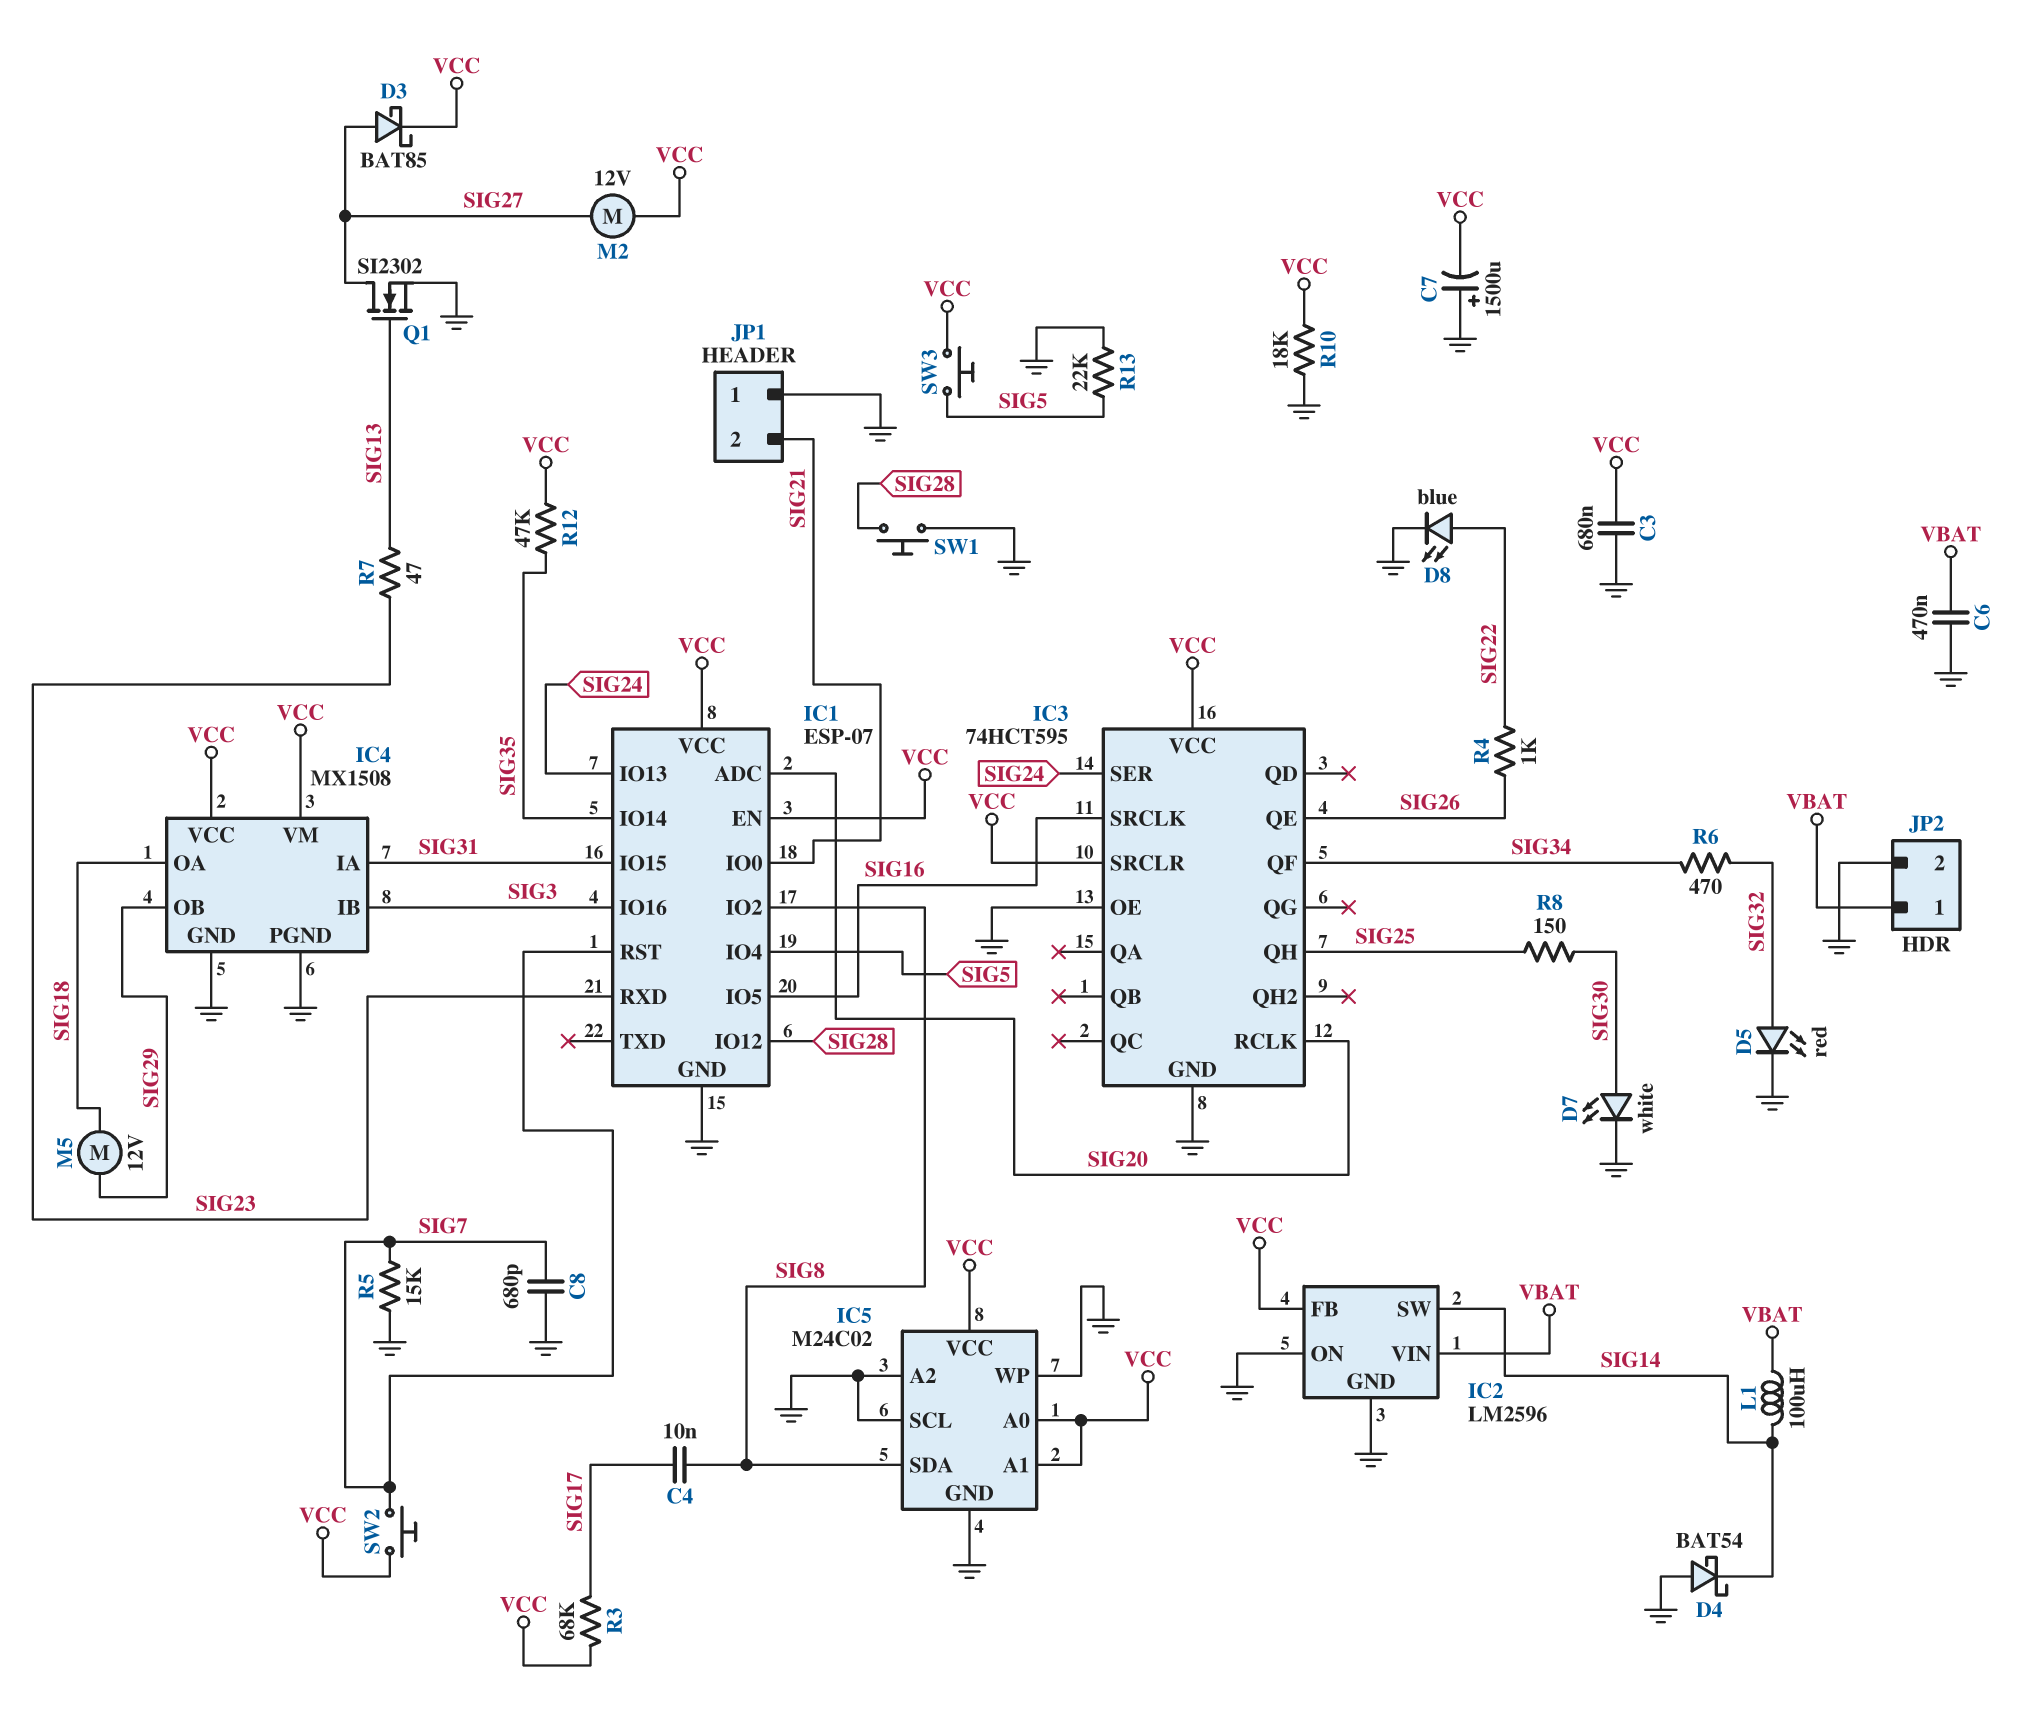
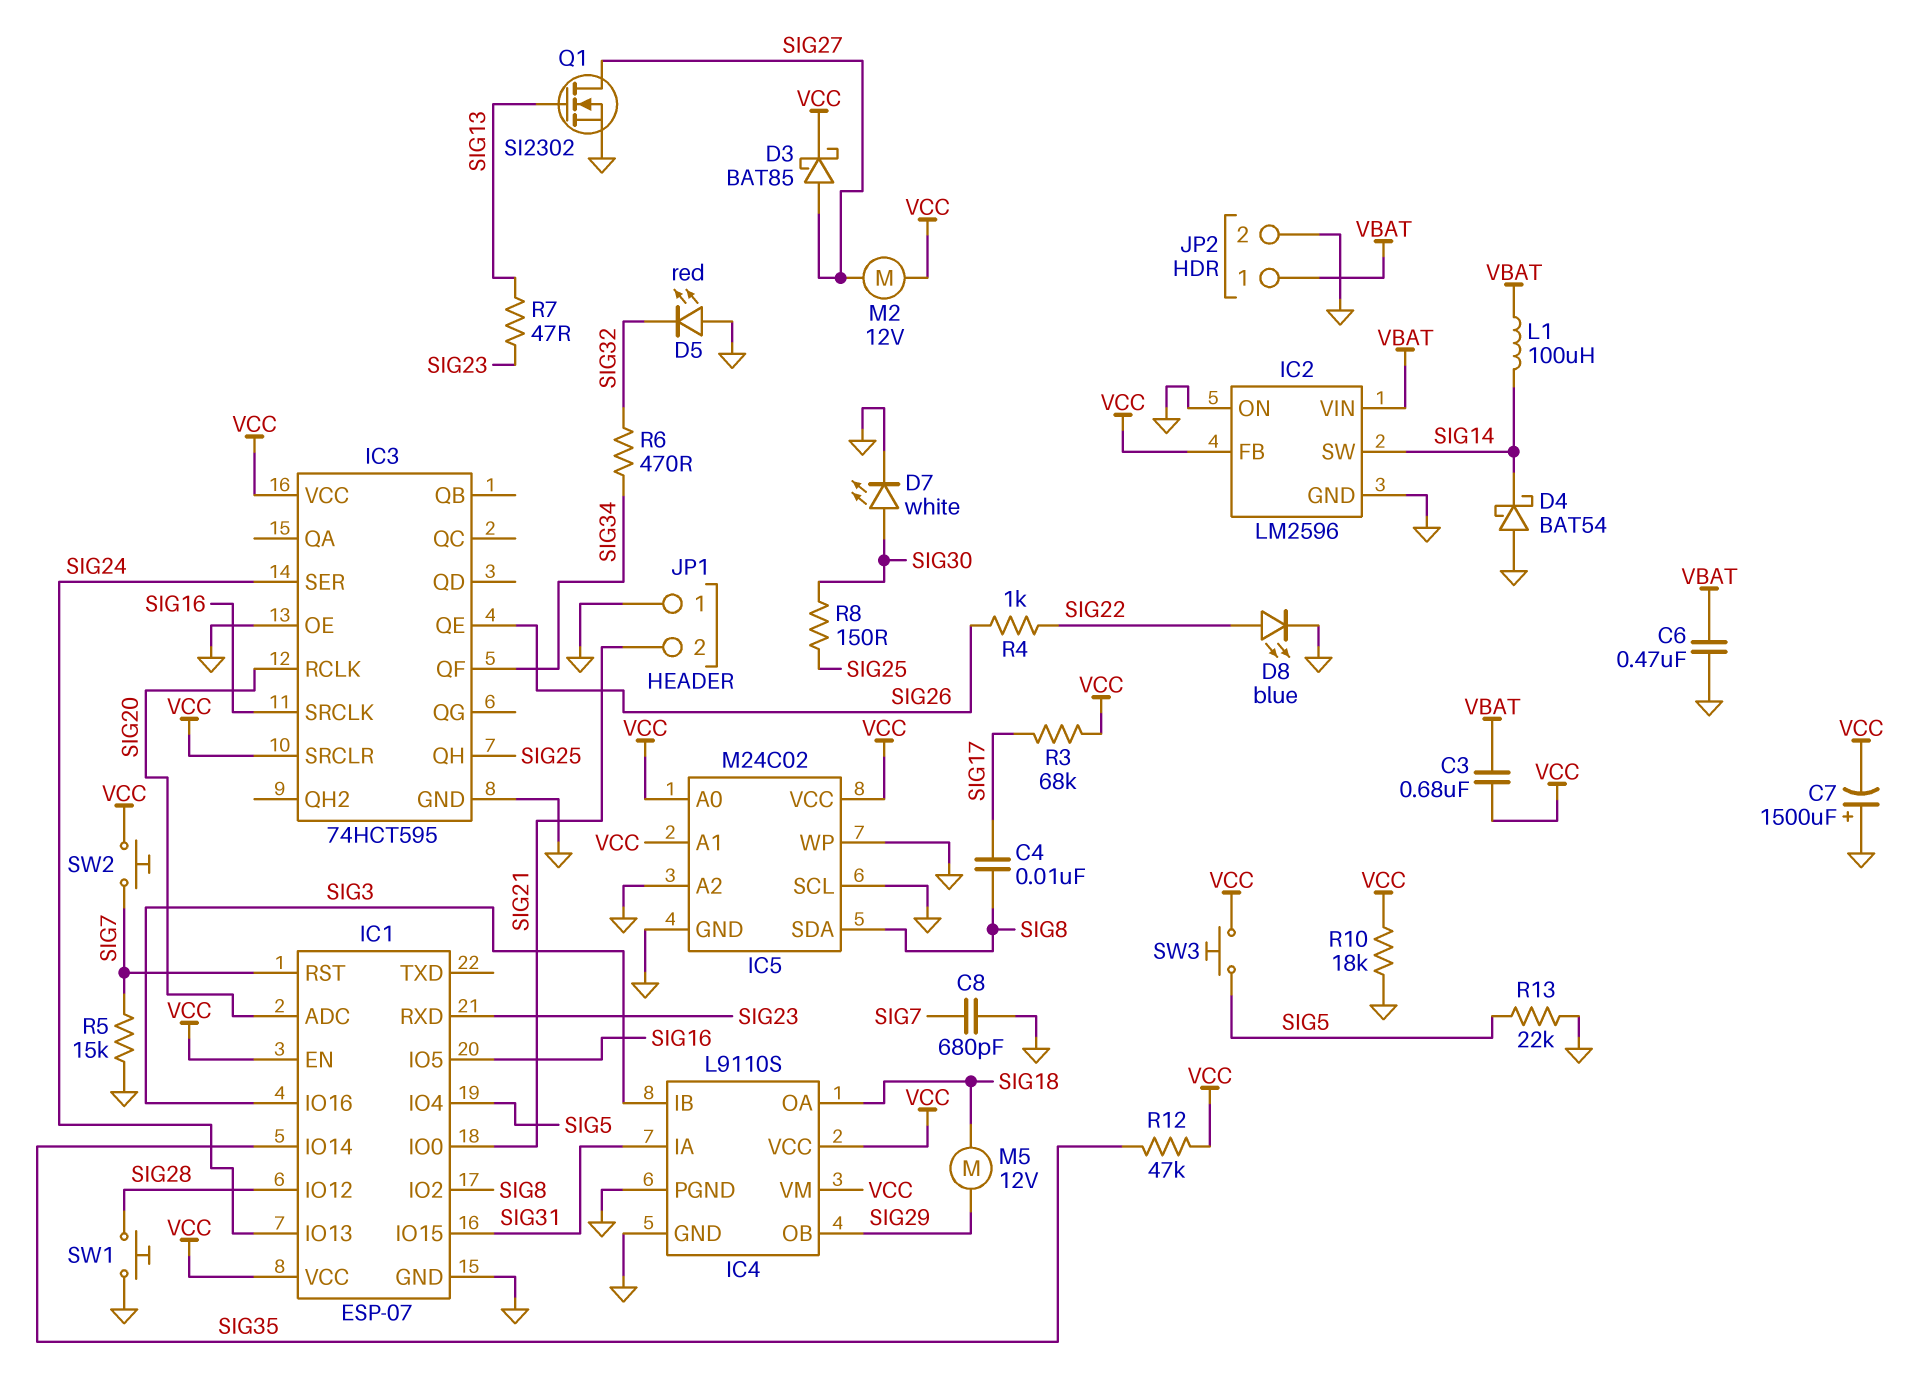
C3: 680nF (GND, VCC) -> 680nF (VBAT, VCC)
D5: LED red (A SIG32, K GND) -> LED red (A GND, K SIG32)
IC4: MX1508 -> L9110S

